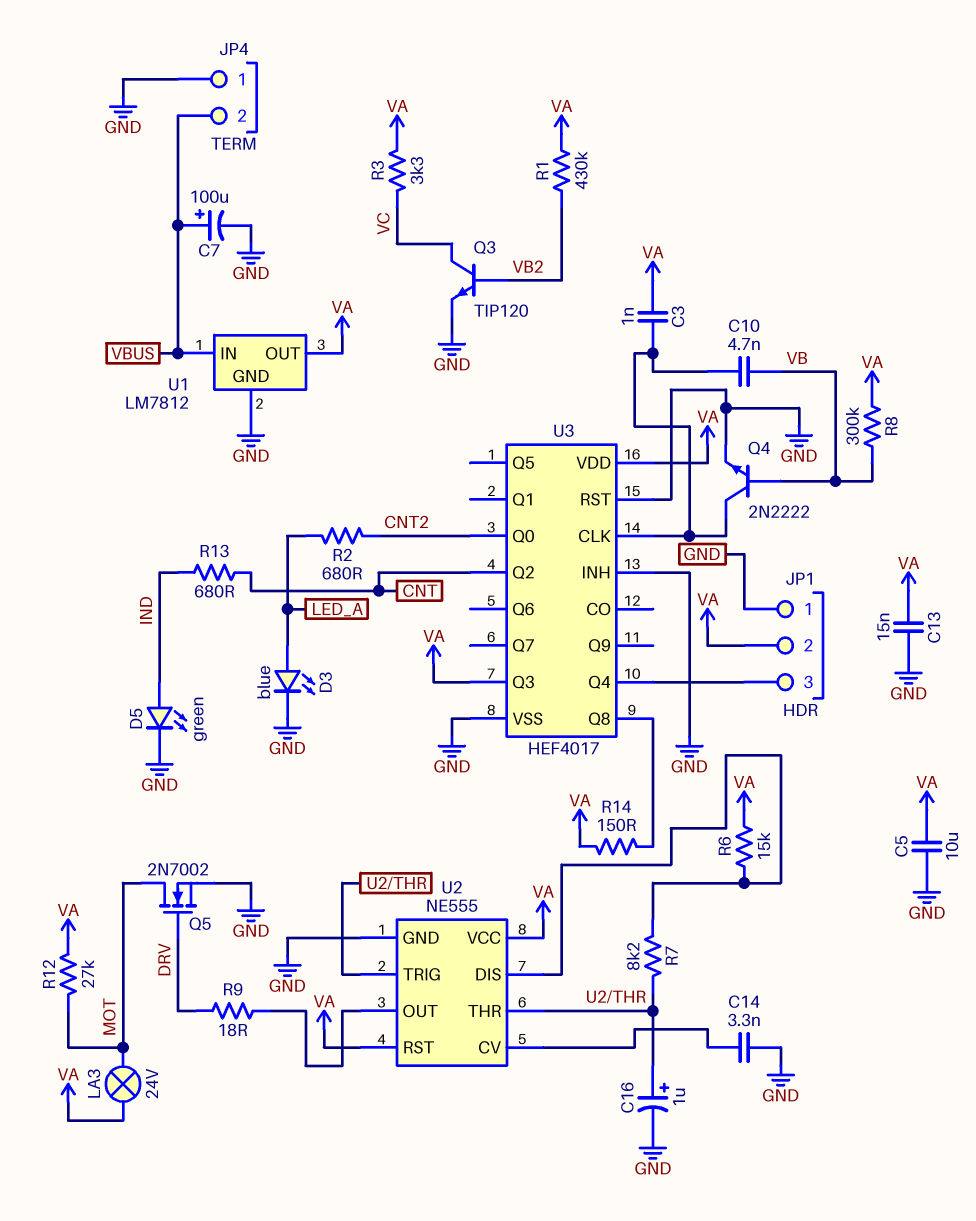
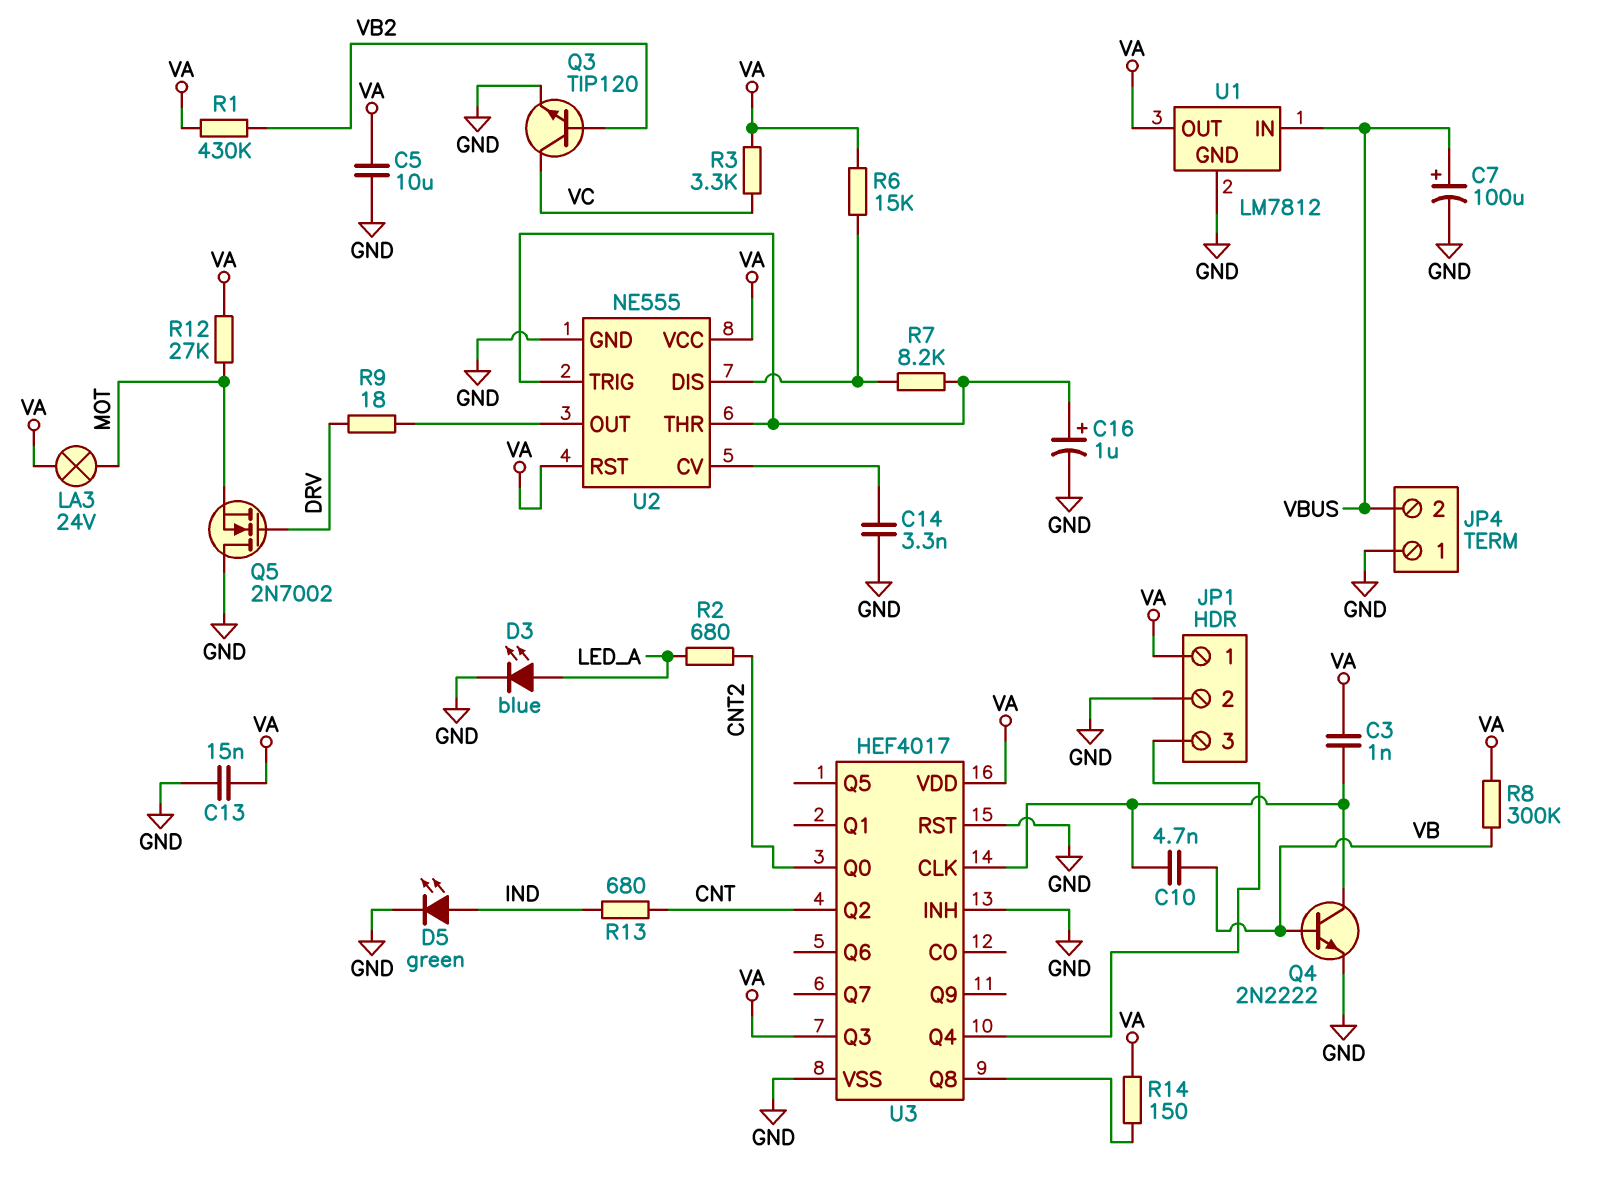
JP1 pin 1: GND -> VA
JP1 pin 2: VA -> GND
Q5: NMOS 2N7002 (G DRV, D MOT, S GND) -> NMOS 2N7002 (G DRV, D GND, S MOT)

